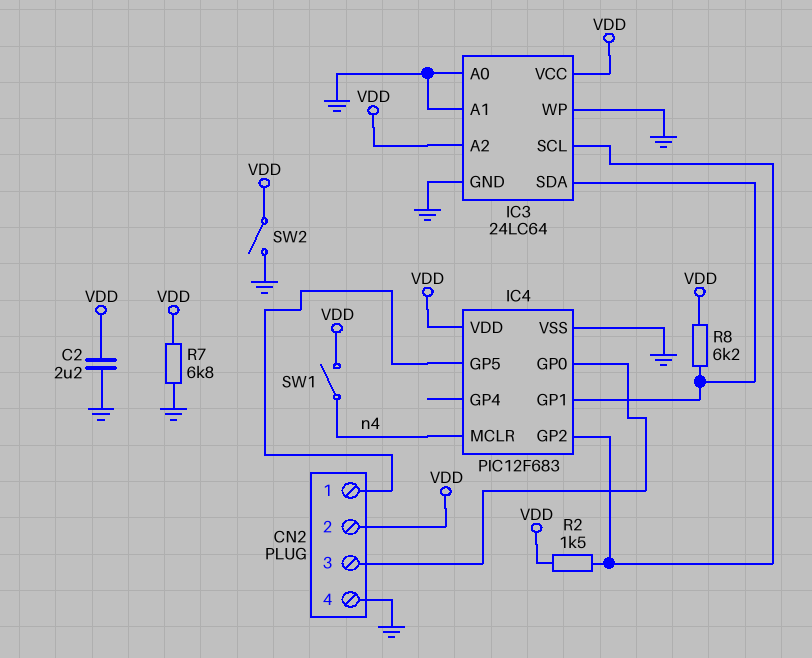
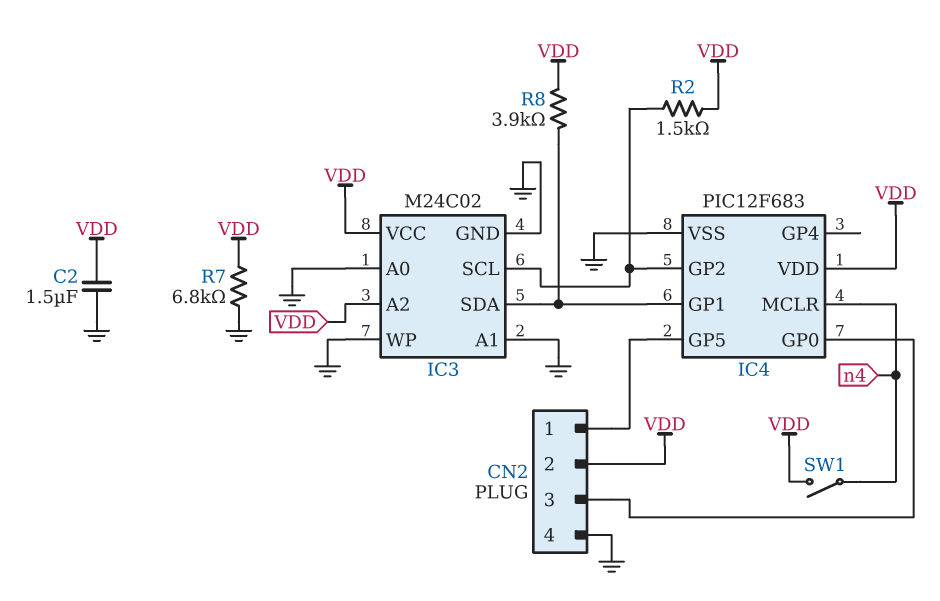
C2: 2.2uF (GND, VDD) -> 1.5uF (GND, VDD)
IC3: 24LC64 -> M24C02
R8: 6.2k (IC3/SDA, VDD) -> 3.9k (IC3/SDA, VDD)
SW2: switch (GND, VDD) -> none

